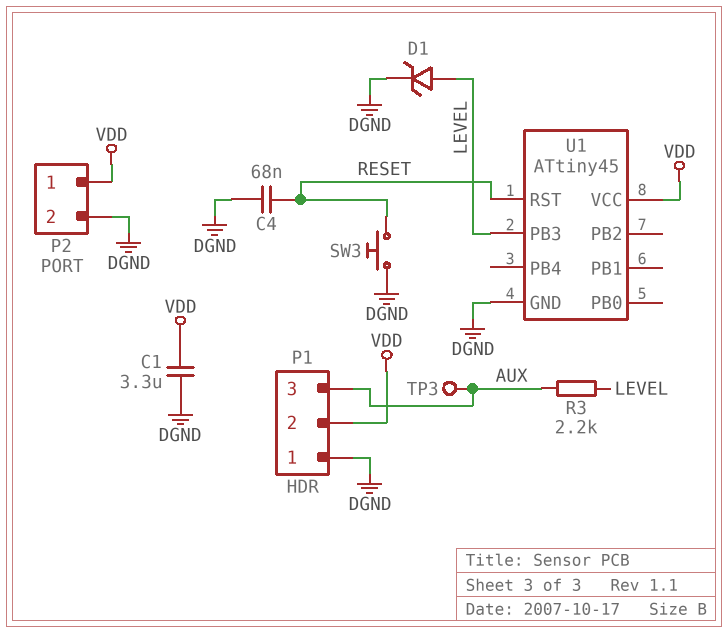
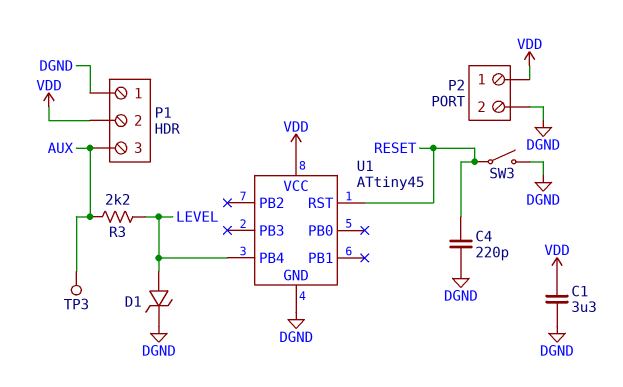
C4: 68nF (DGND, RESET) -> 220pF (DGND, RESET)
SW3: button (DGND, RESET) -> switch (DGND, RESET)
U1 pin PB3: LEVEL -> none
U1 pin PB4: none -> LEVEL

